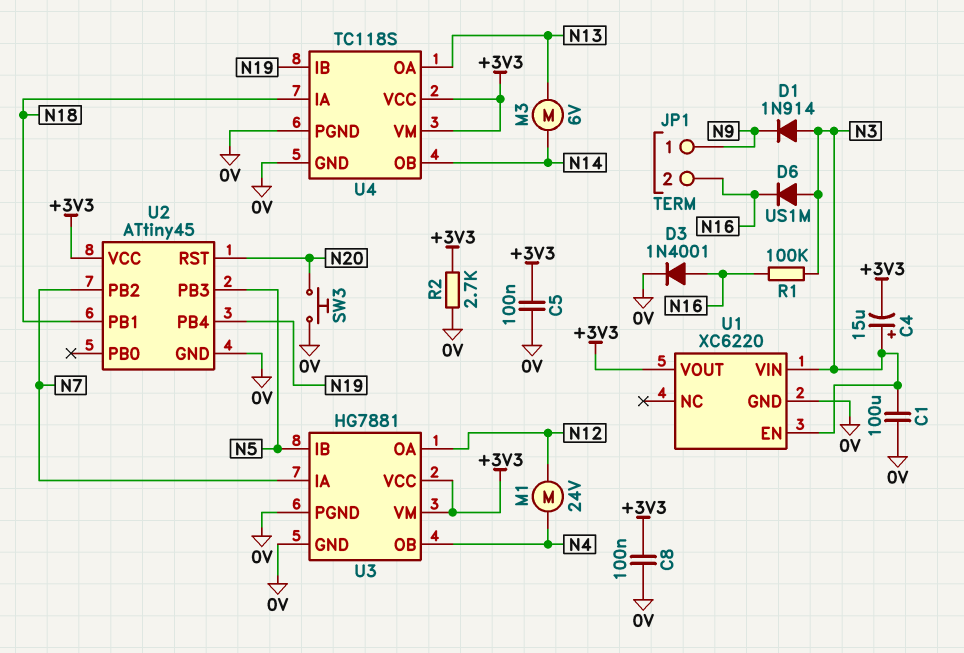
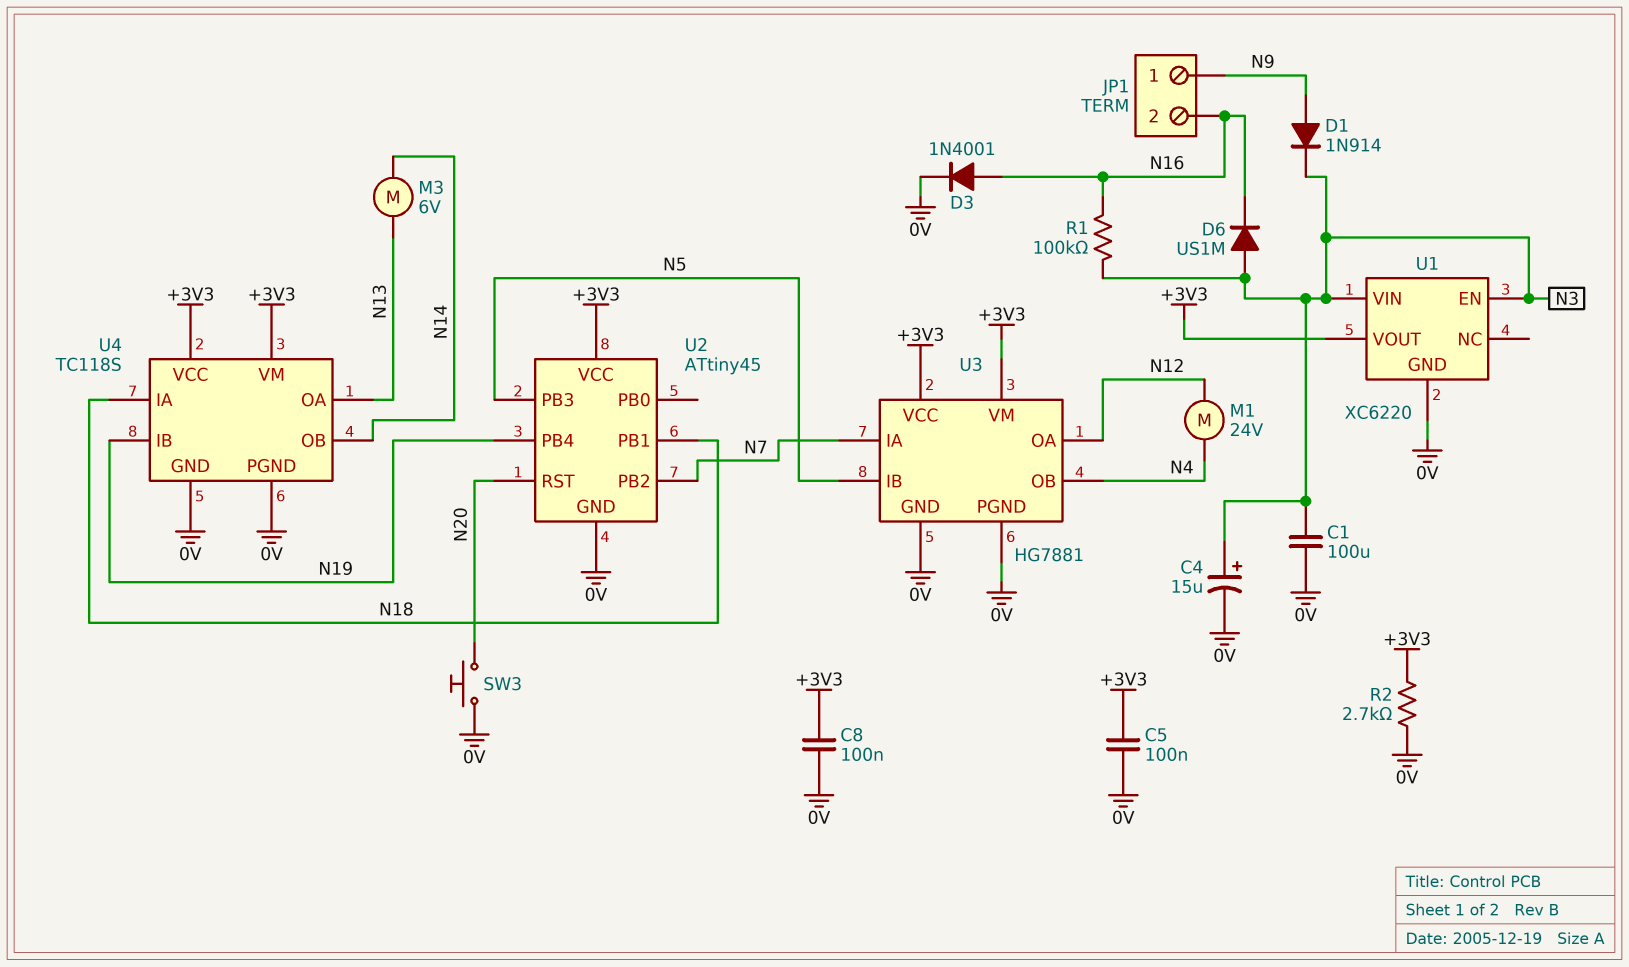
C4: 15uF (plus N3, minus +3V3) -> 15uF (plus N3, minus 0V)
D1: diode 1N914 (A N3, K N9) -> diode 1N914 (A N9, K N3)

